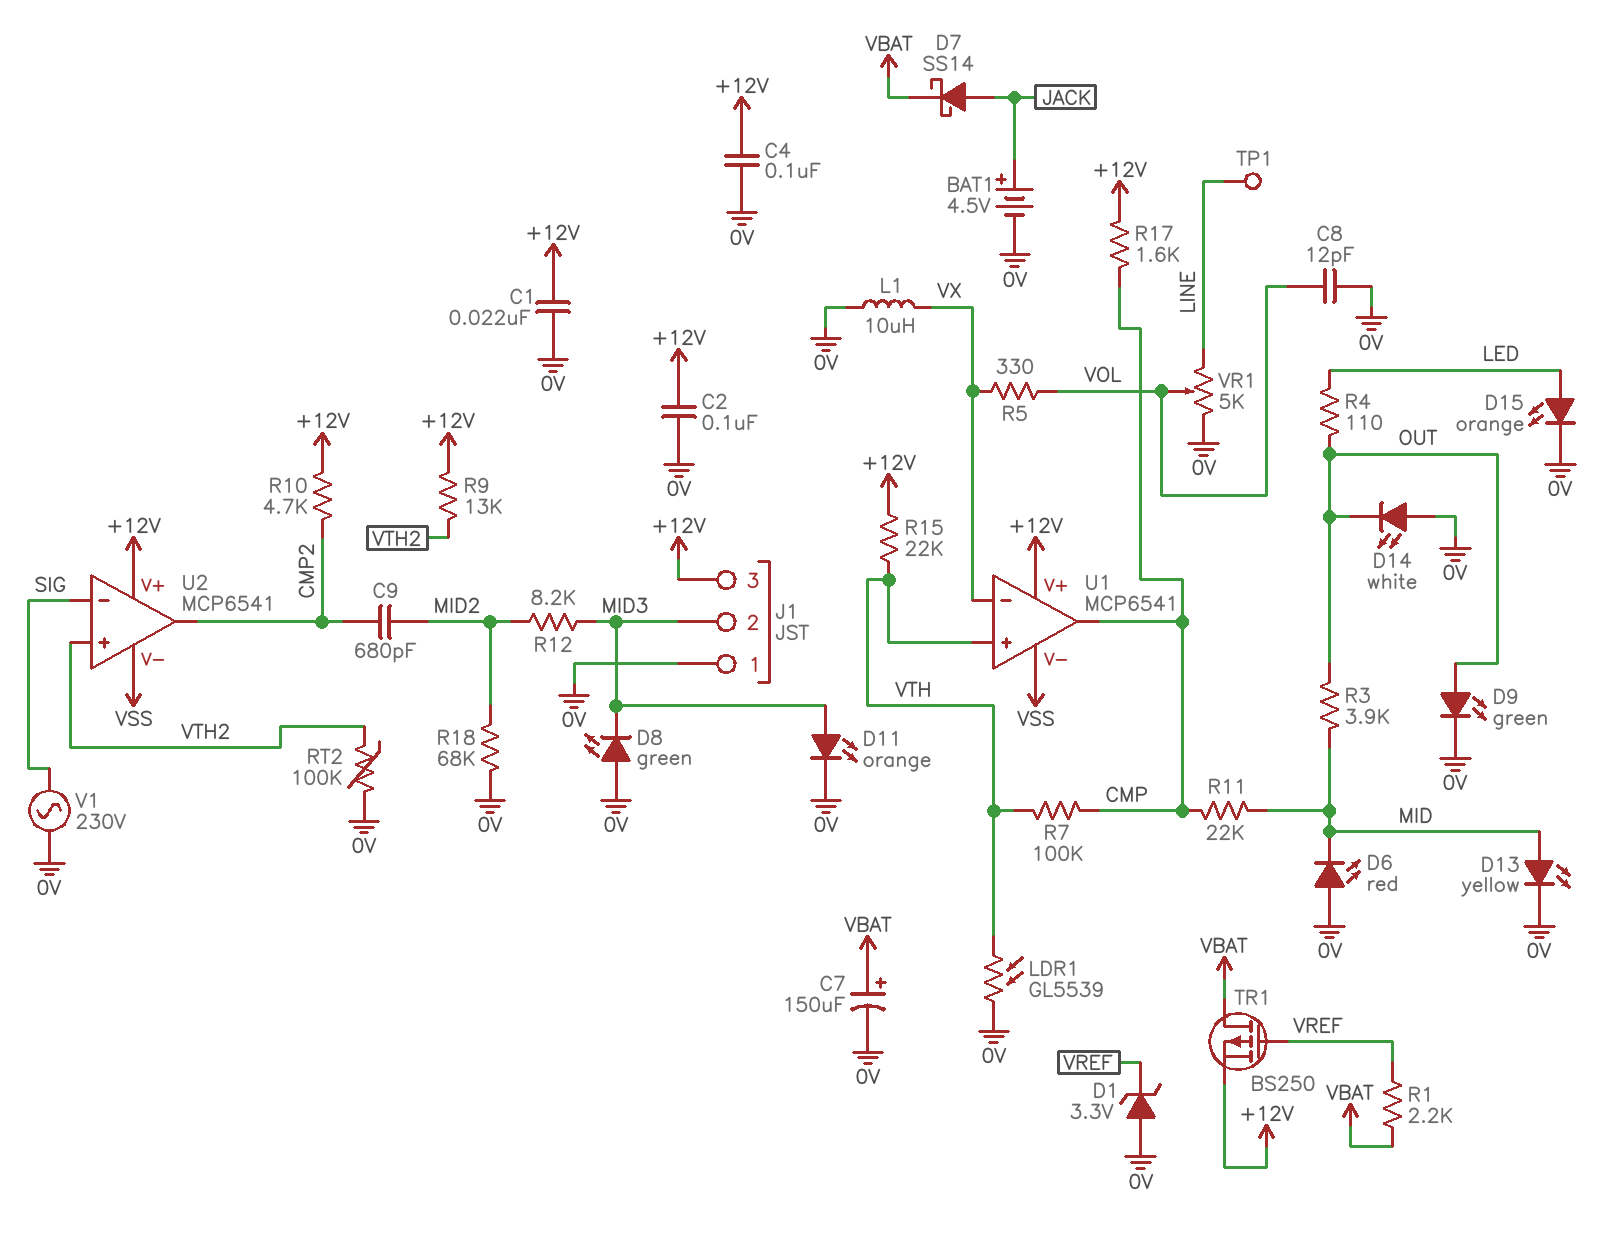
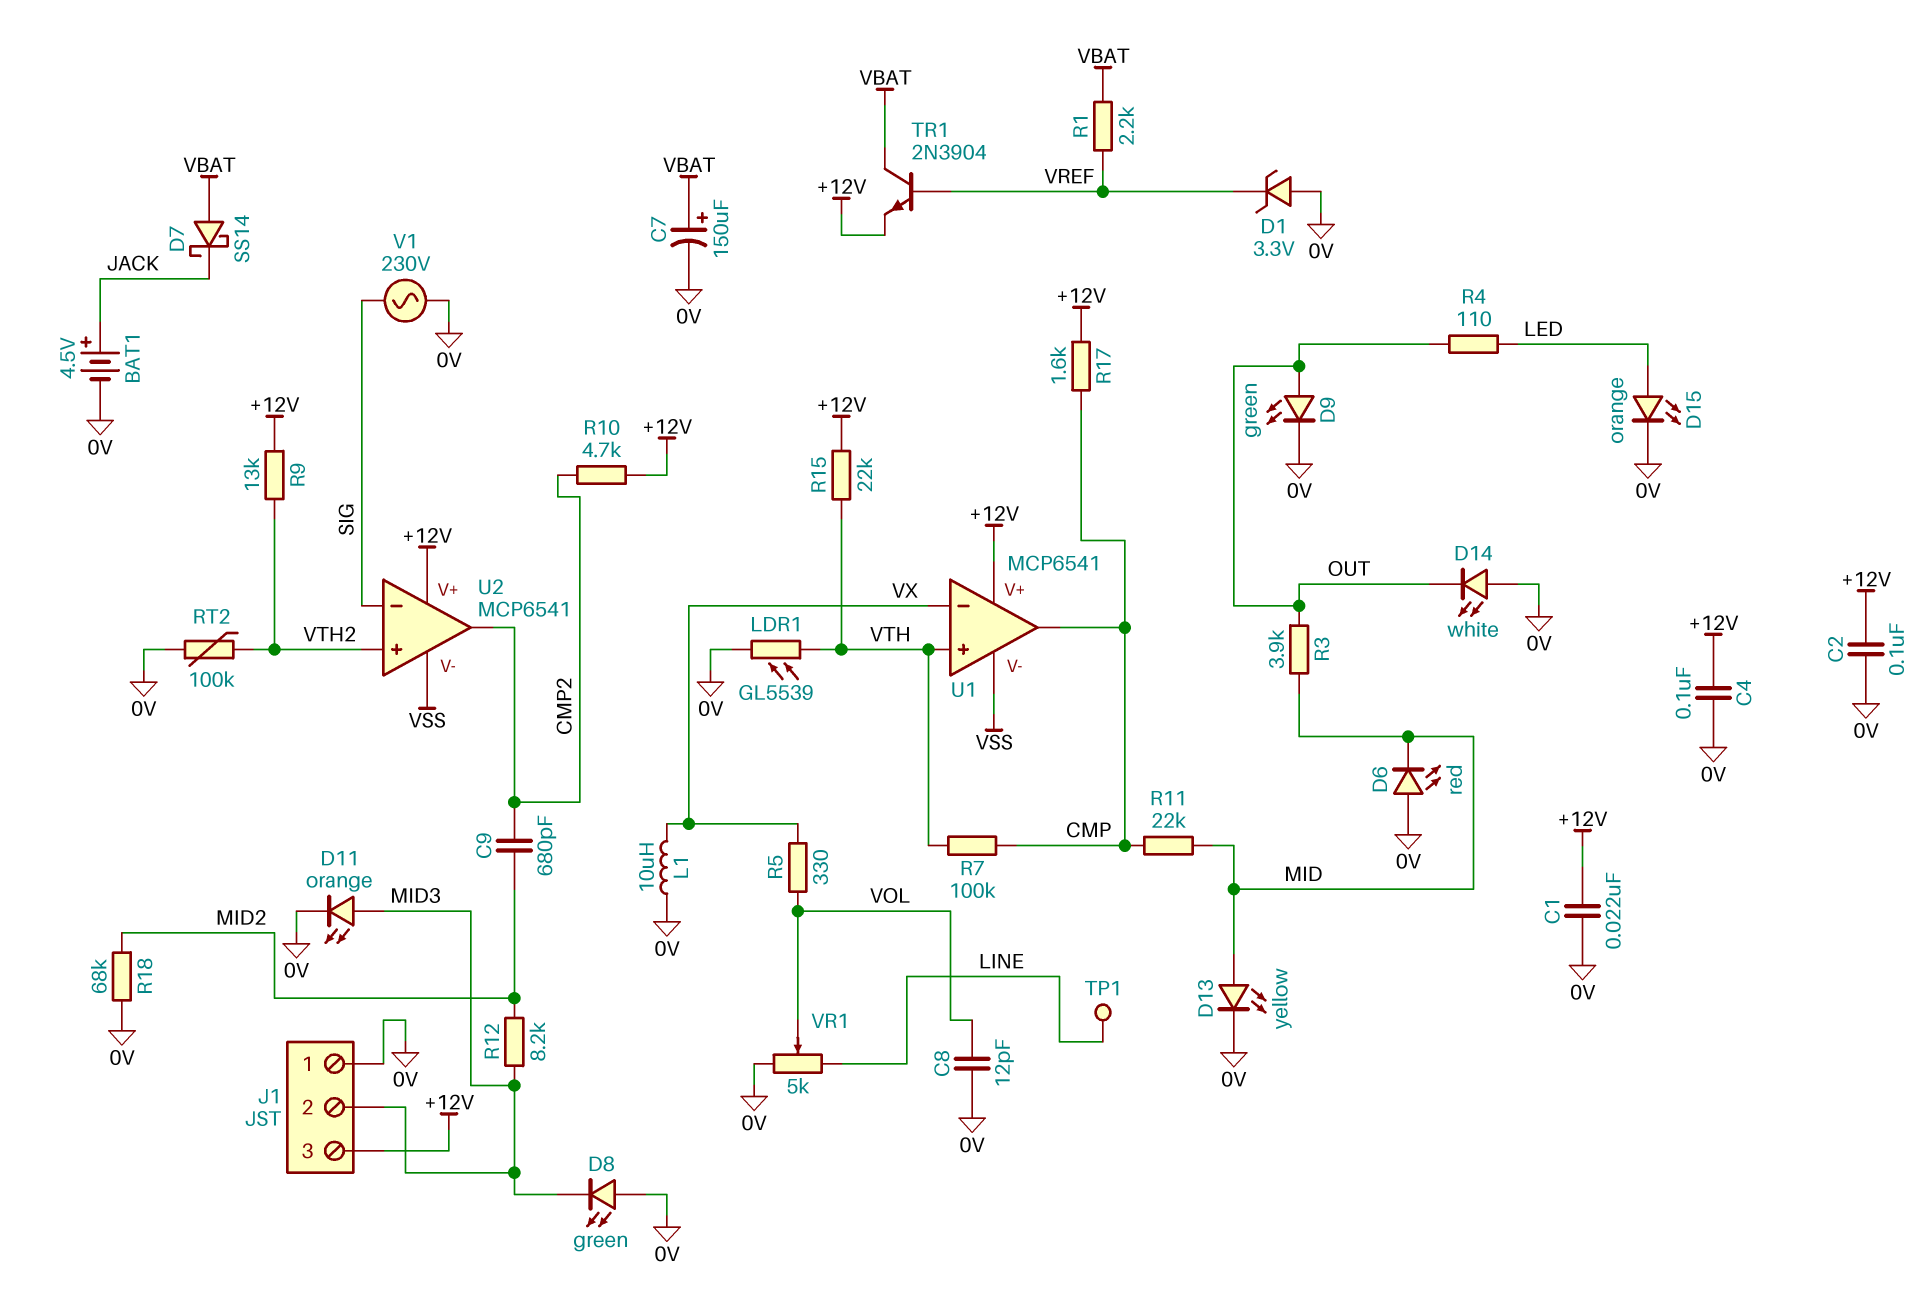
D7: schottky SS14 (A JACK, K VBAT) -> schottky SS14 (A VBAT, K JACK)
TR1: PMOS BS250 (G VREF, D VBAT, S +12V) -> NPN 2N3904 (B VREF, C VBAT, E +12V)

